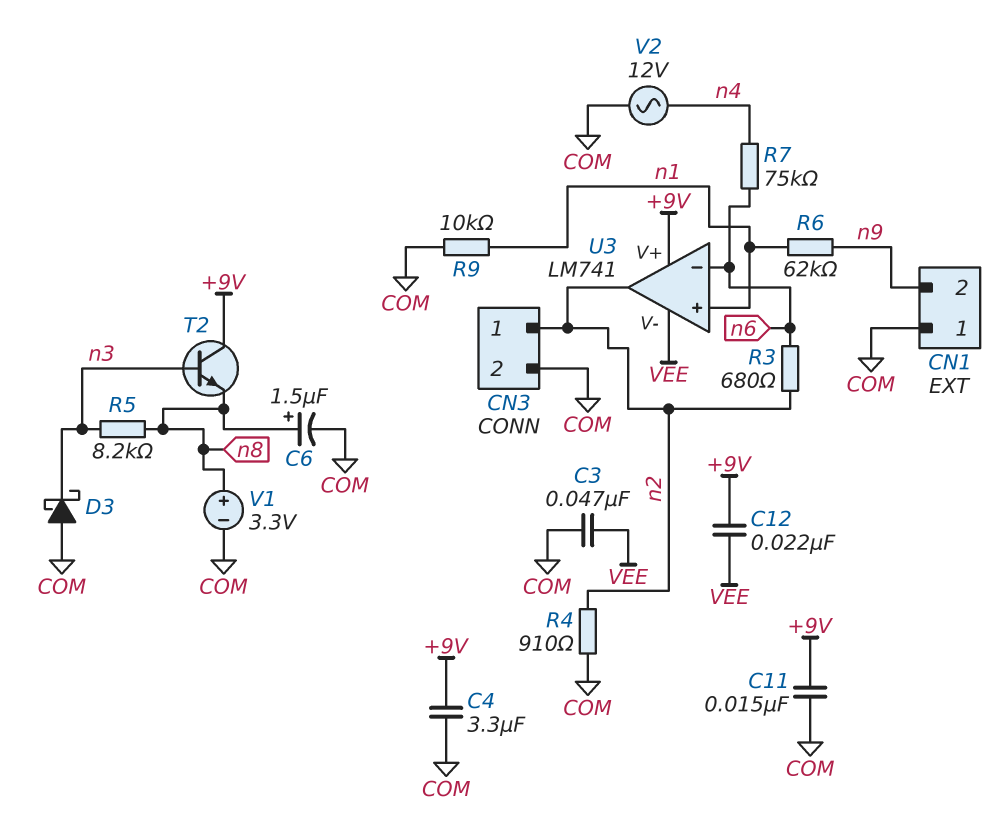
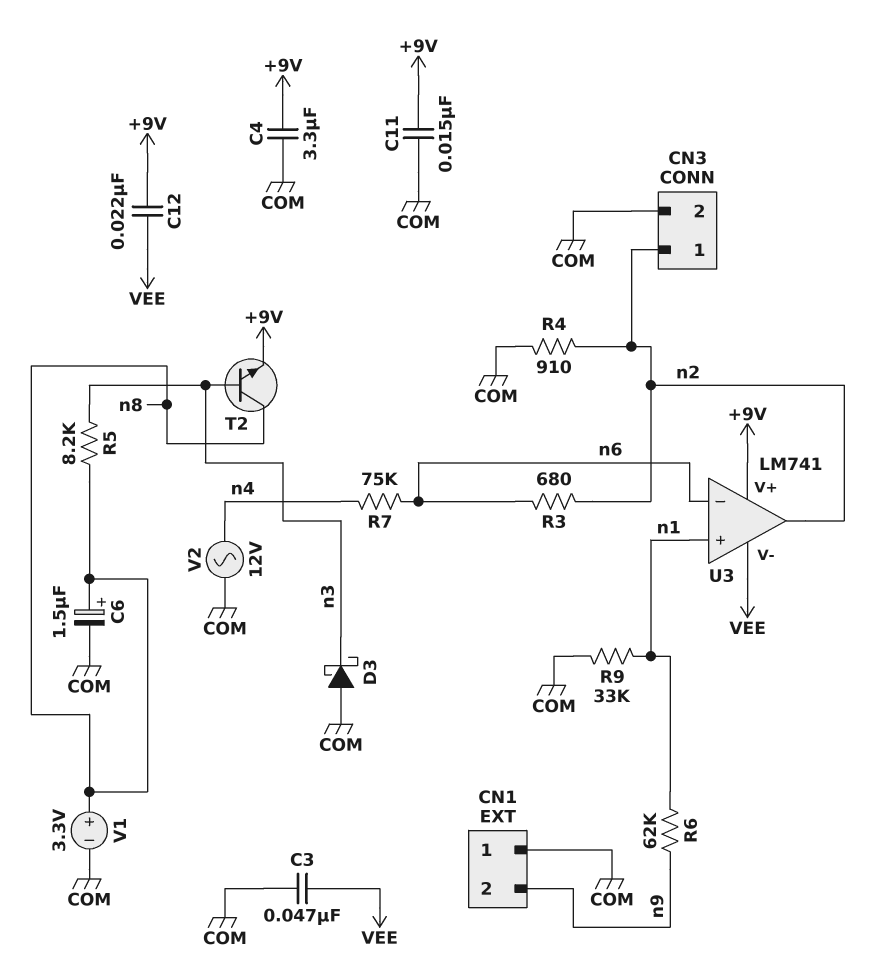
R9: 10k (COM, n1) -> 33k (COM, n1)
T2: NPN (B n3, C +9V, E n8) -> NPN (B n3, C n8, E +9V)

